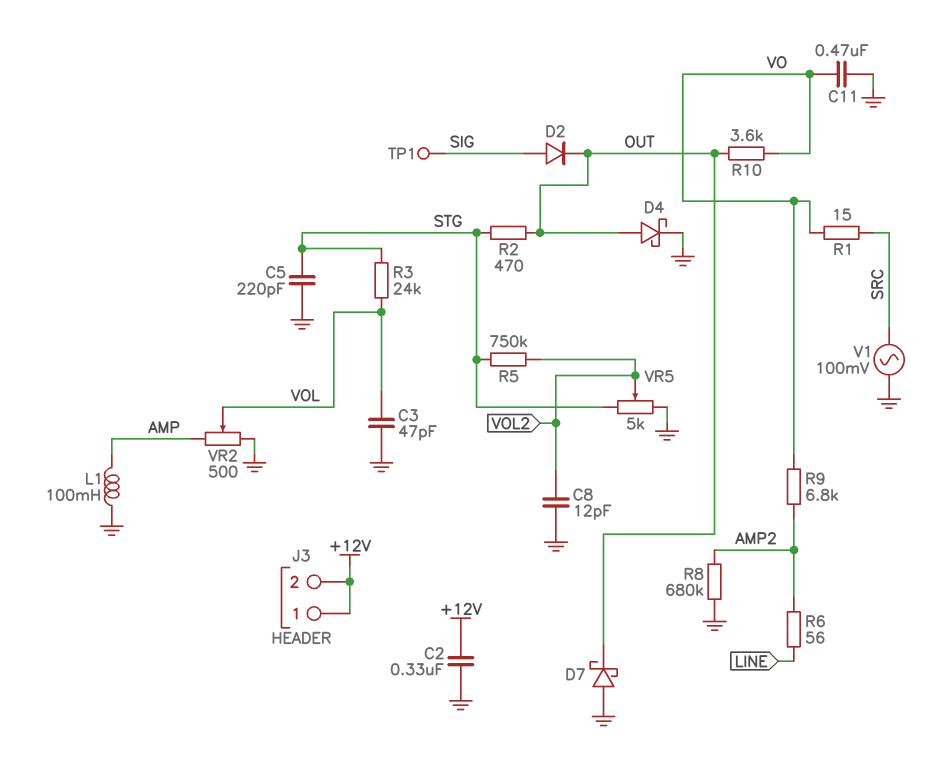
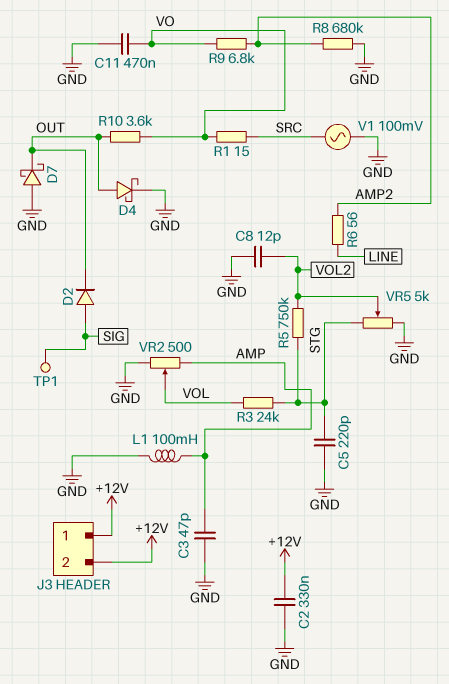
C3: 47pF (GND, VOL) -> 47pF (AMP, GND)
R2: 470 (OUT, STG) -> none

